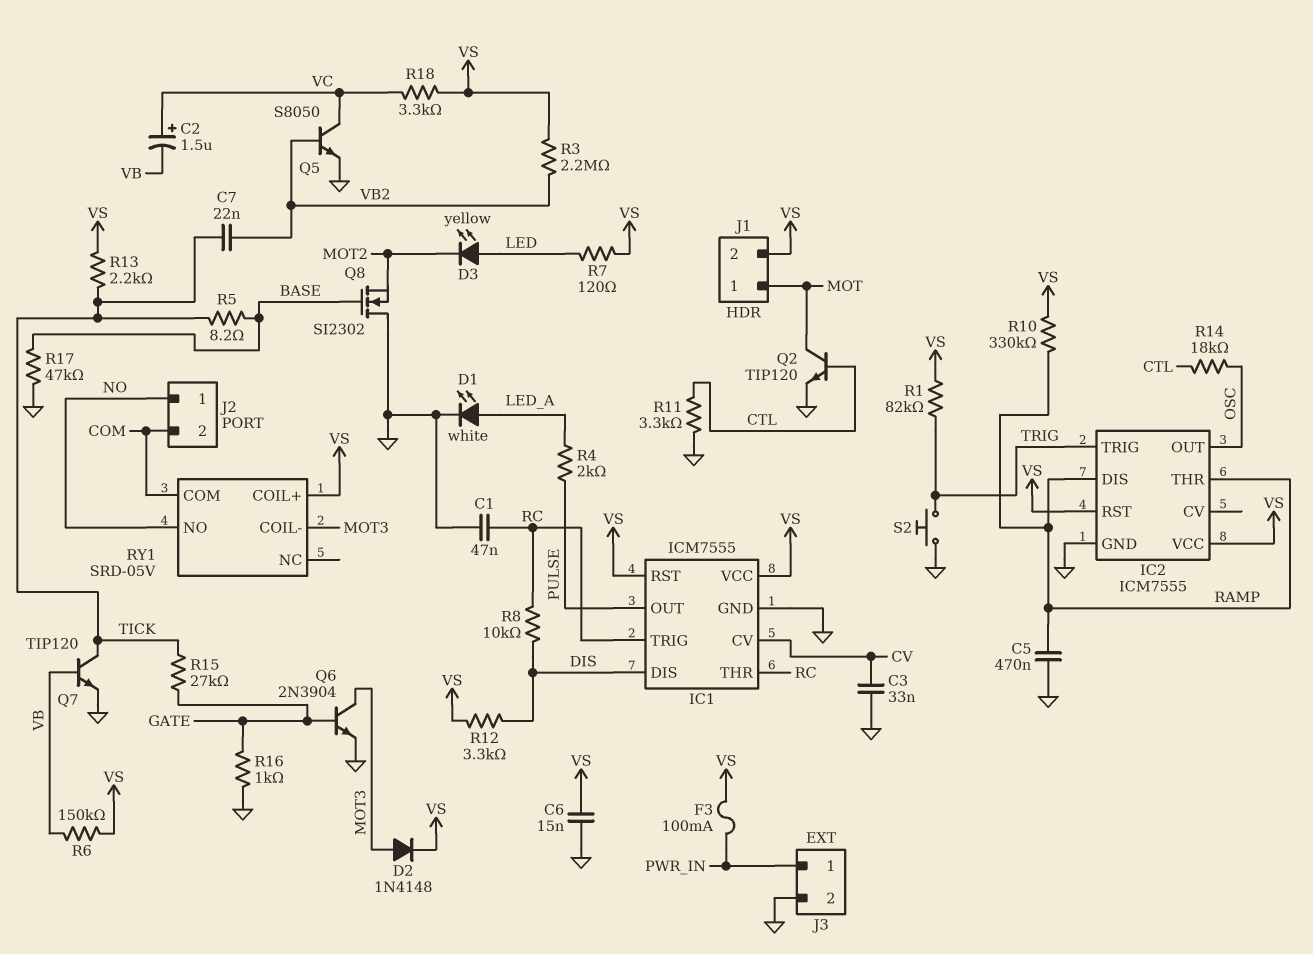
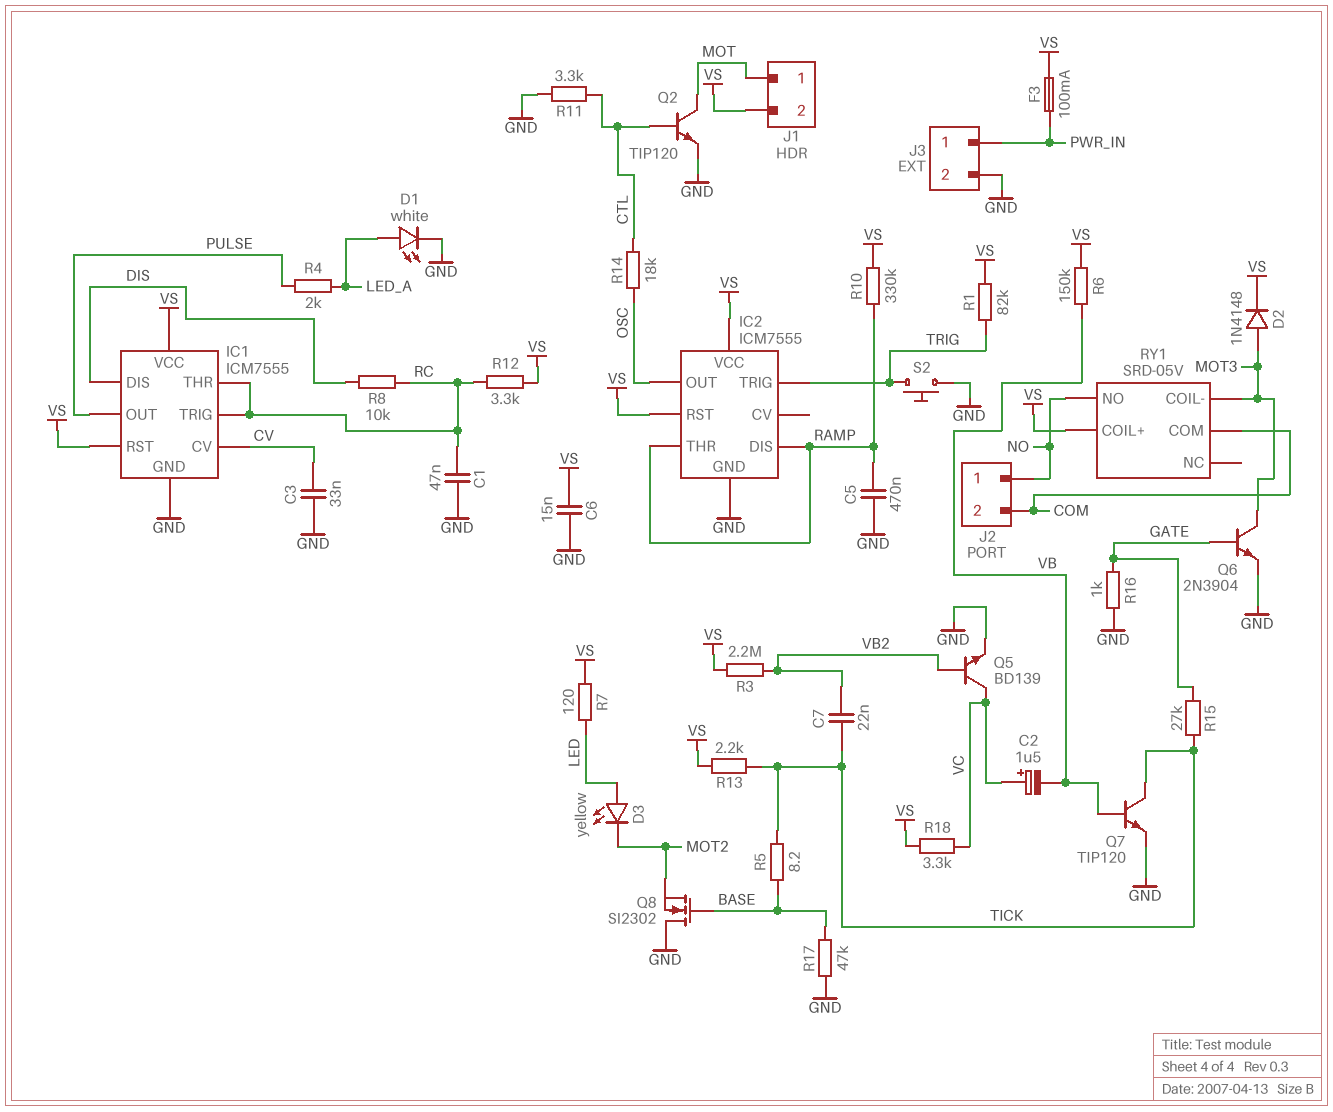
Q5: NPN S8050 (B VB2, C VC, E GND) -> NPN BD139 (B VB2, C VC, E GND)
R12: 3.3k (DIS, VS) -> 3.3k (RC, VS)

